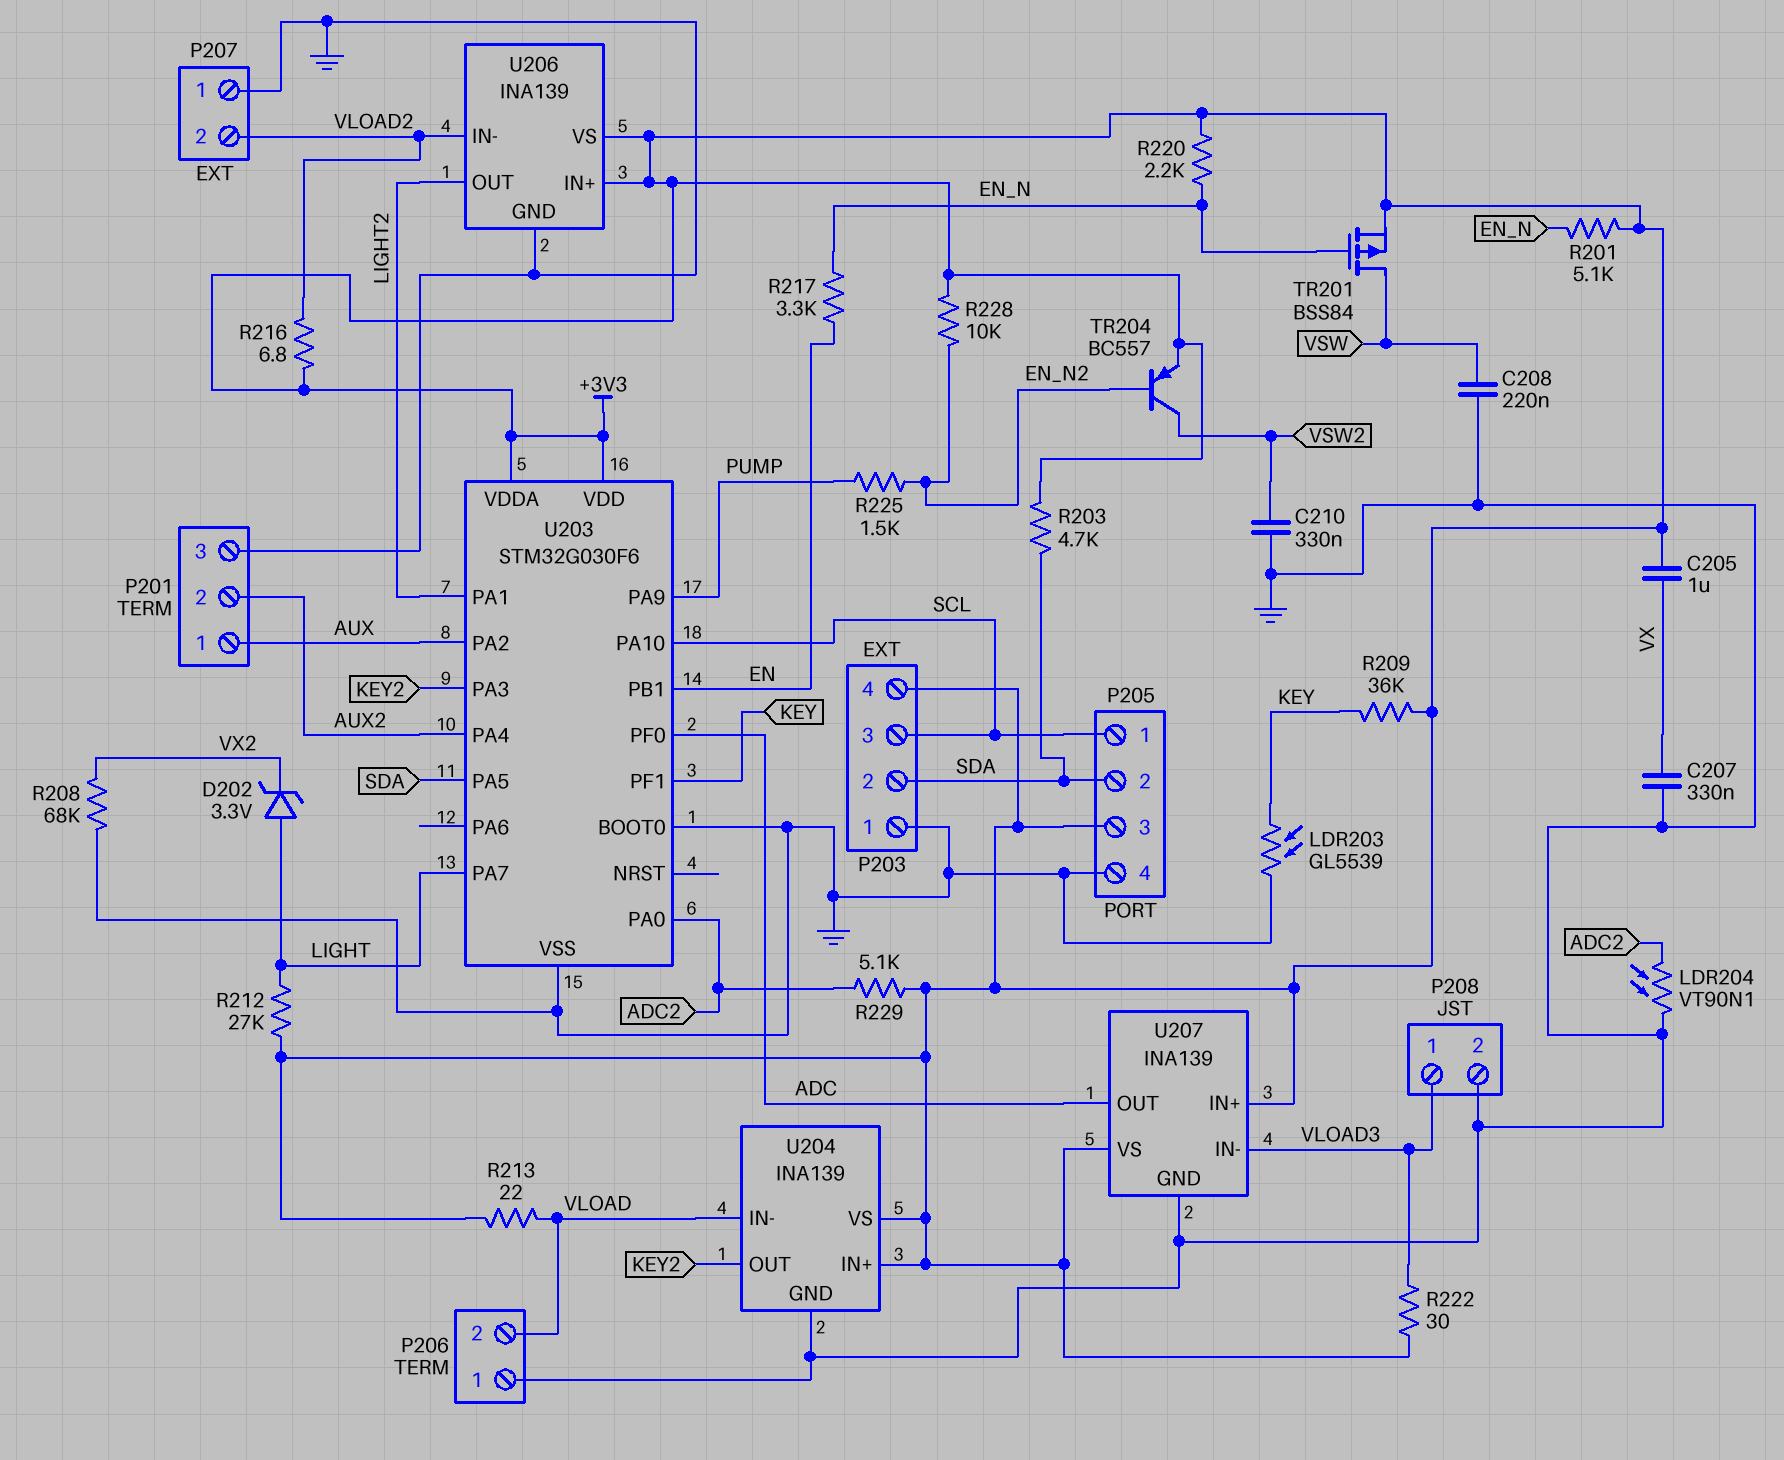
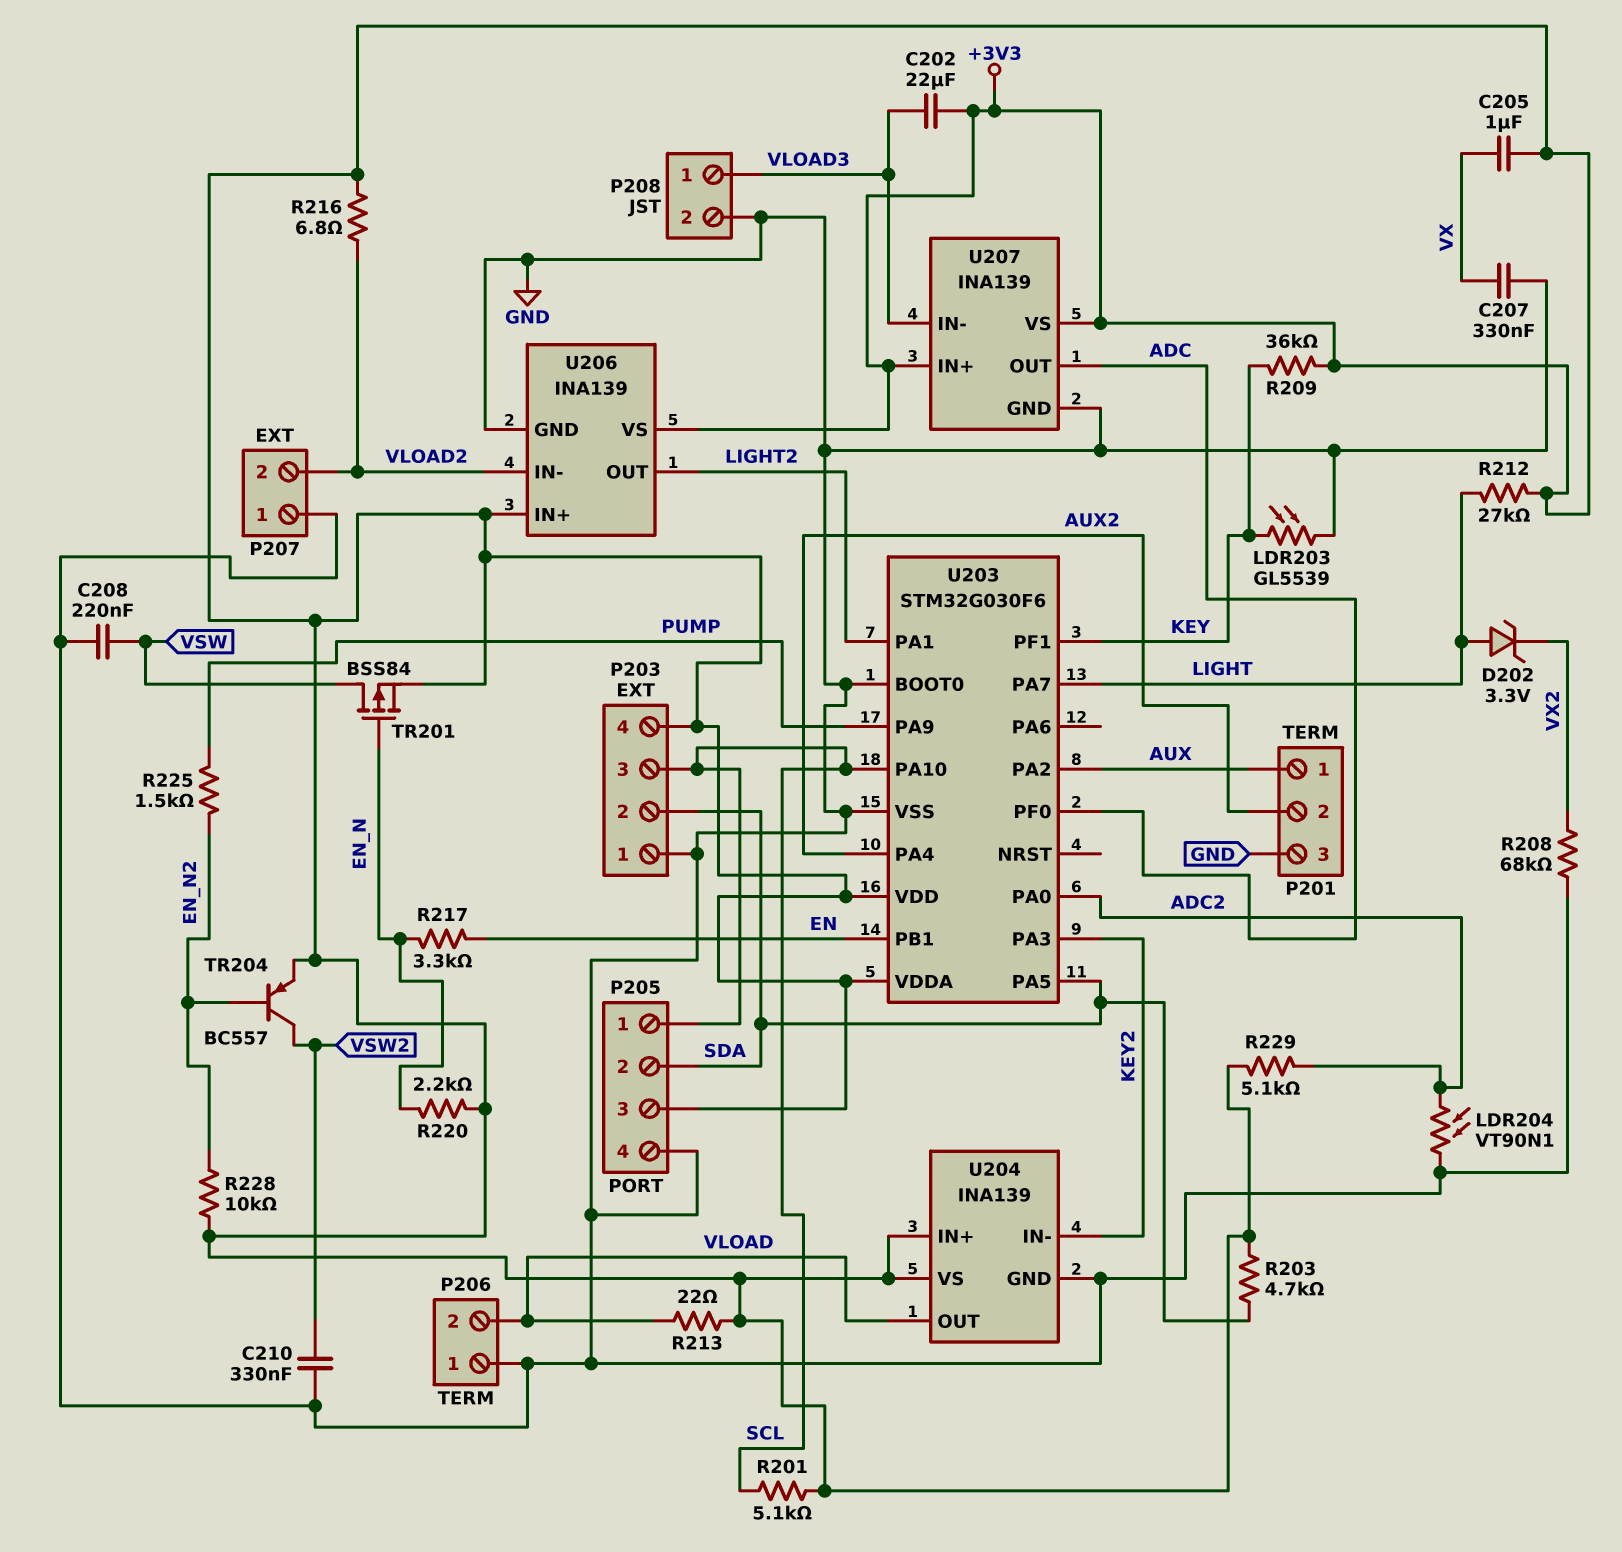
C202: none -> 22uF (+3V3, VLOAD3)
R201: 5.1k (+3V3, EN_N) -> 5.1k (+3V3, SCL)
R222: 30 (+3V3, VLOAD3) -> none
U204 pin IN-: VLOAD -> KEY2
U204 pin OUT: KEY2 -> VLOAD

